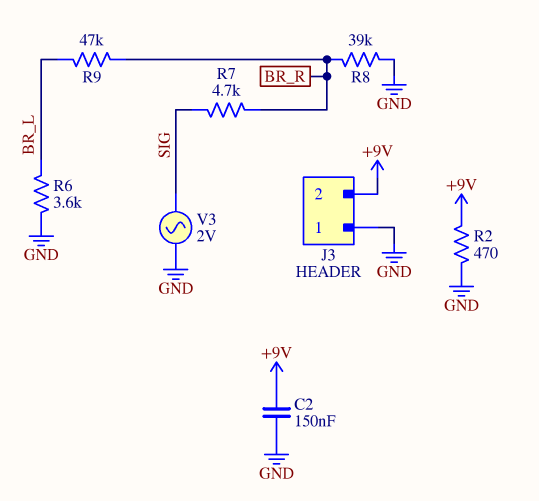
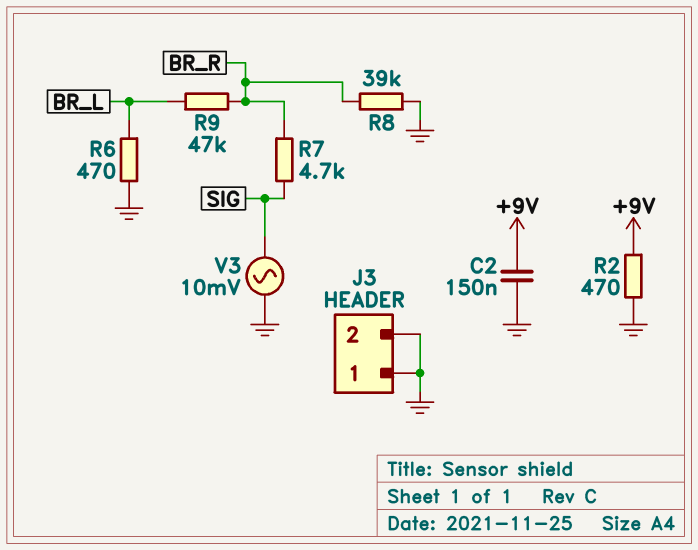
J3 pin 2: +9V -> GND
R6: 3.6k (BR_L, GND) -> 470 (BR_L, GND)
V3: AC 2V (GND, SIG) -> AC 10mV (GND, SIG)

